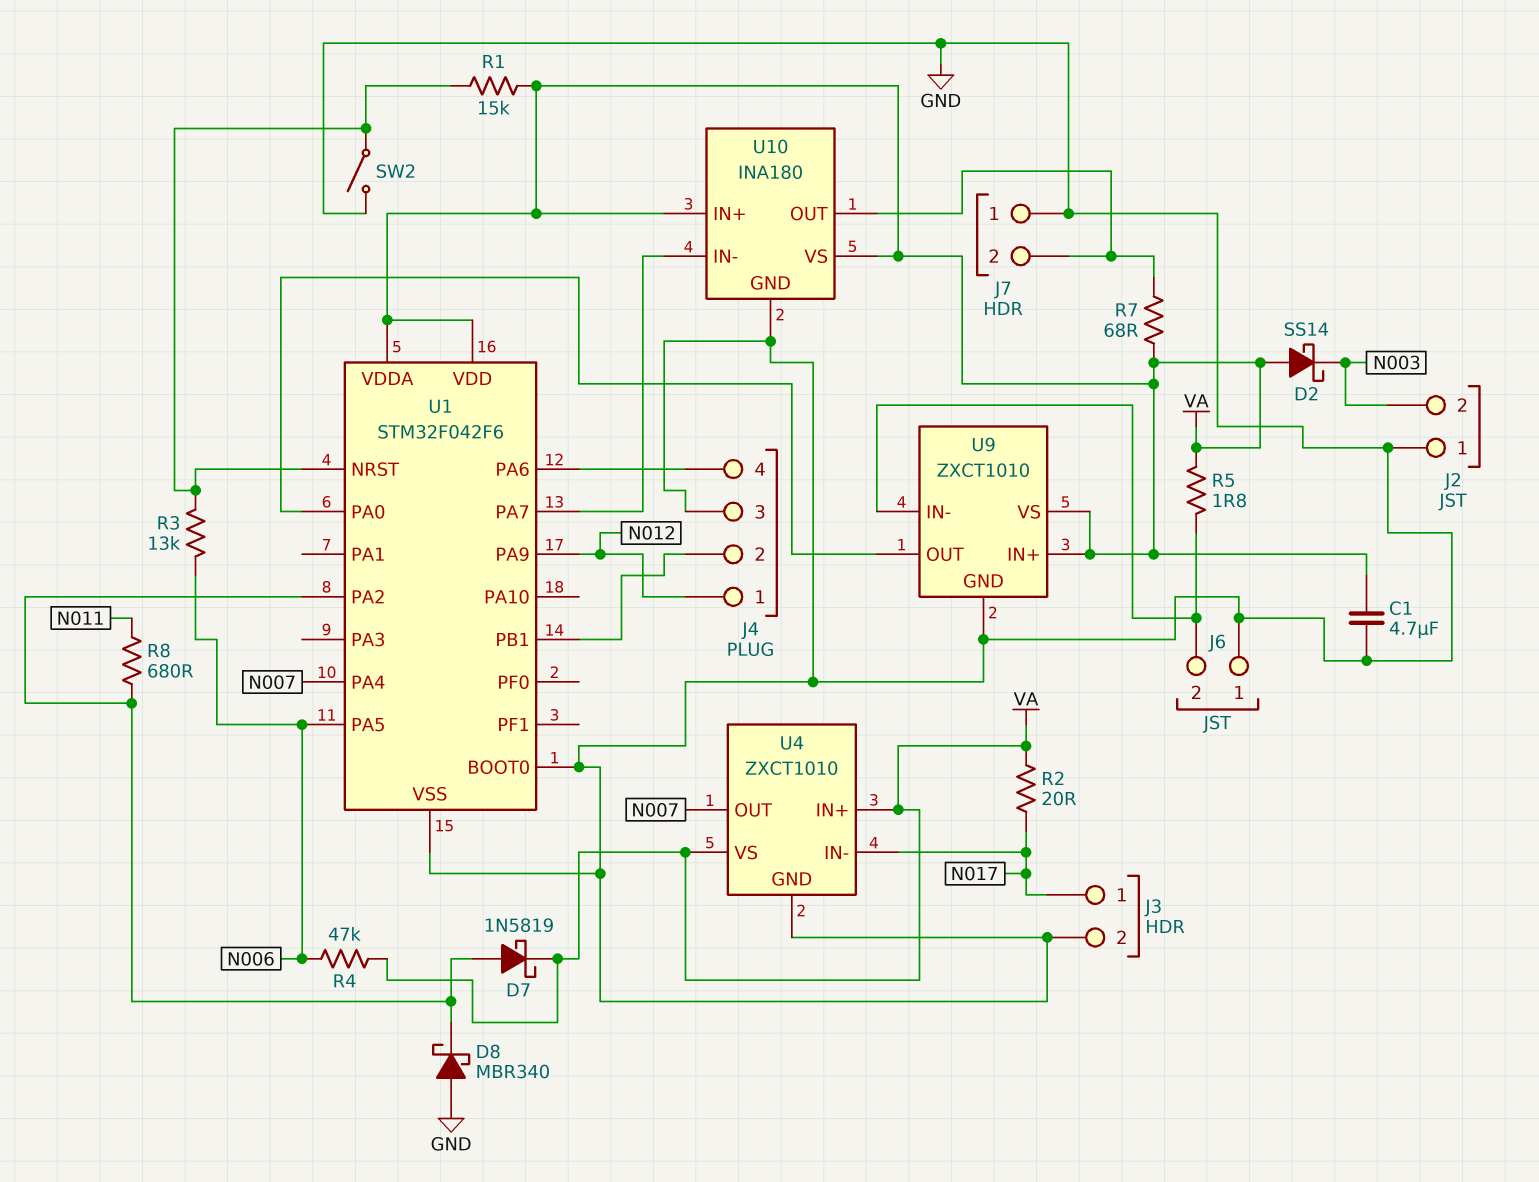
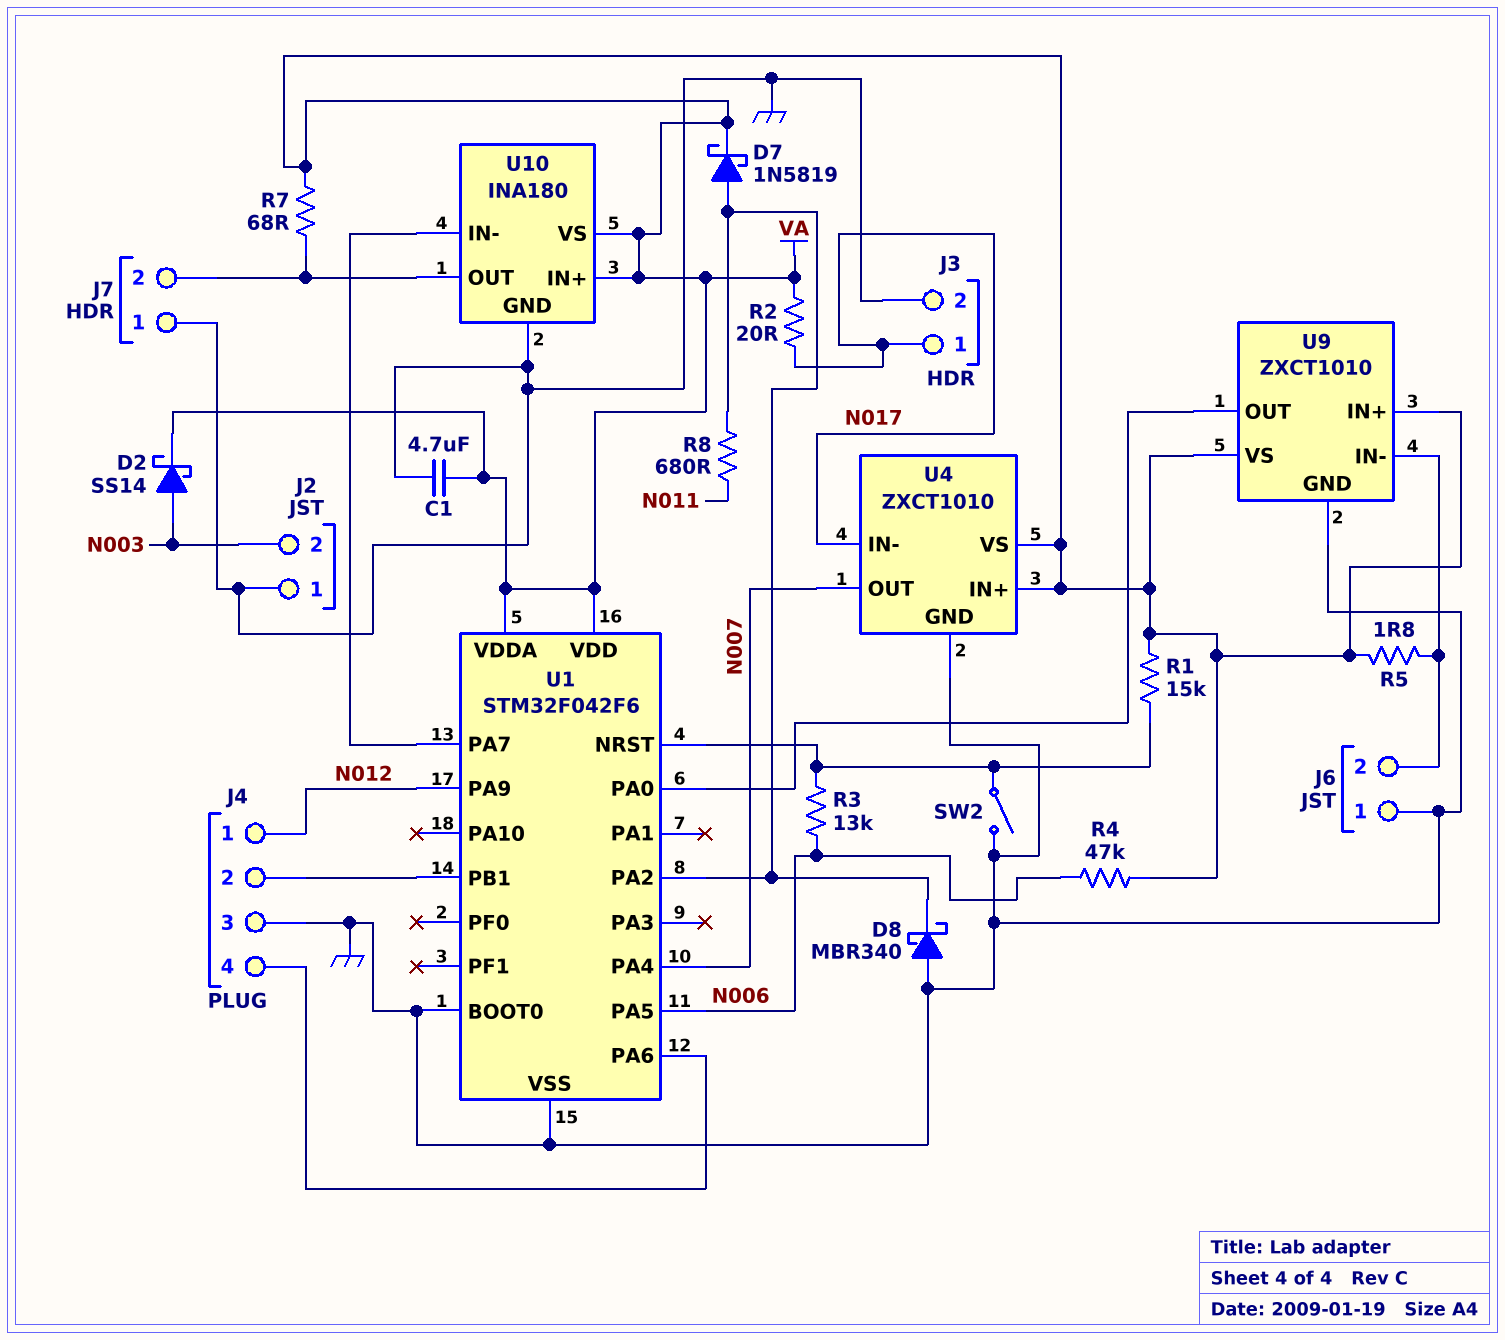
D2: schottky SS14 (A VA, K N003) -> schottky SS14 (A N003, K VA)

